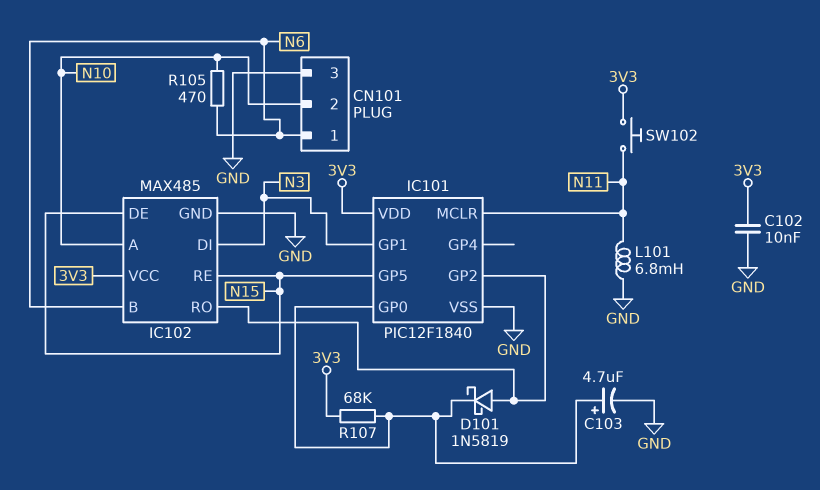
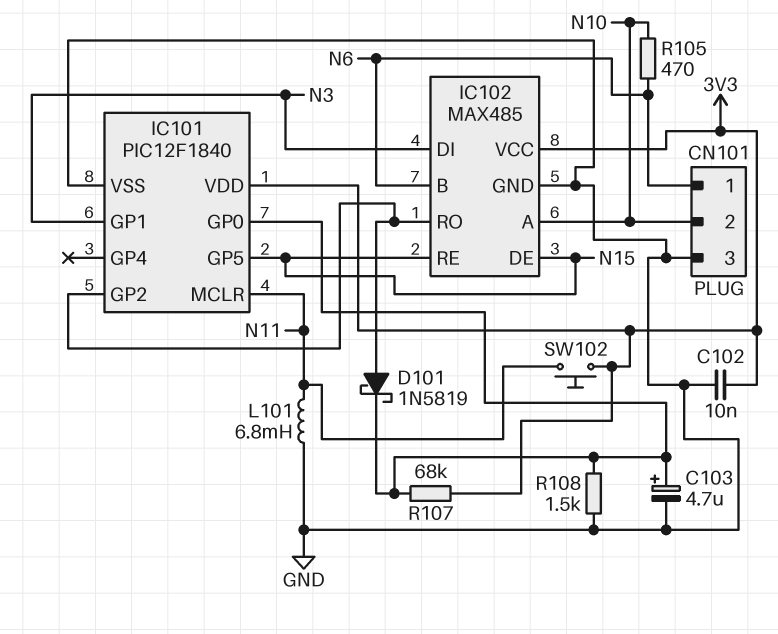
R108: none -> 1.5k (GND, IC101/GP0)

